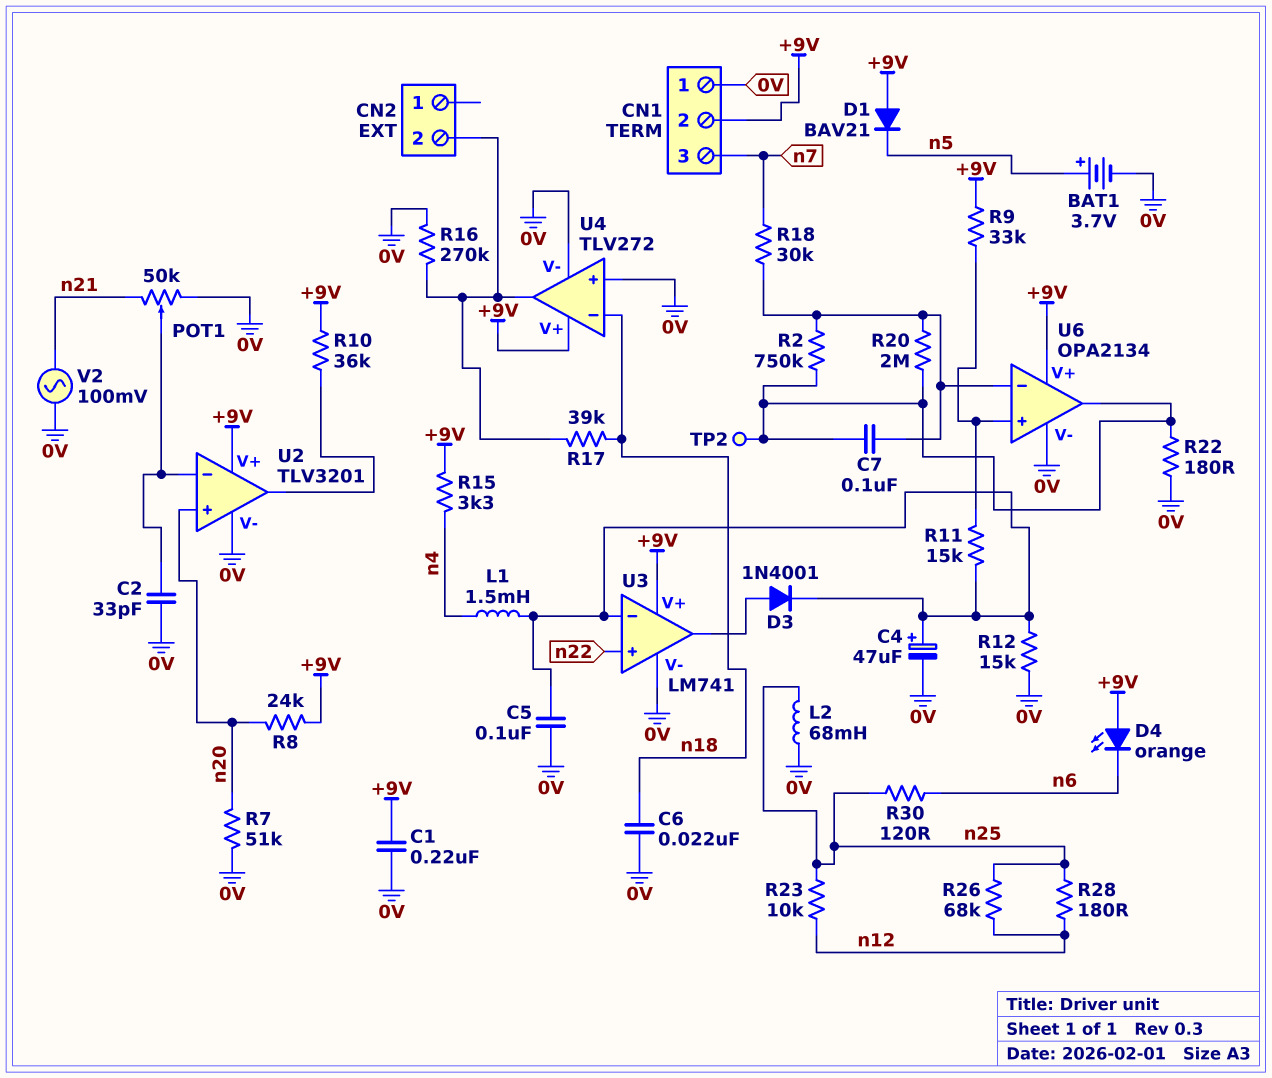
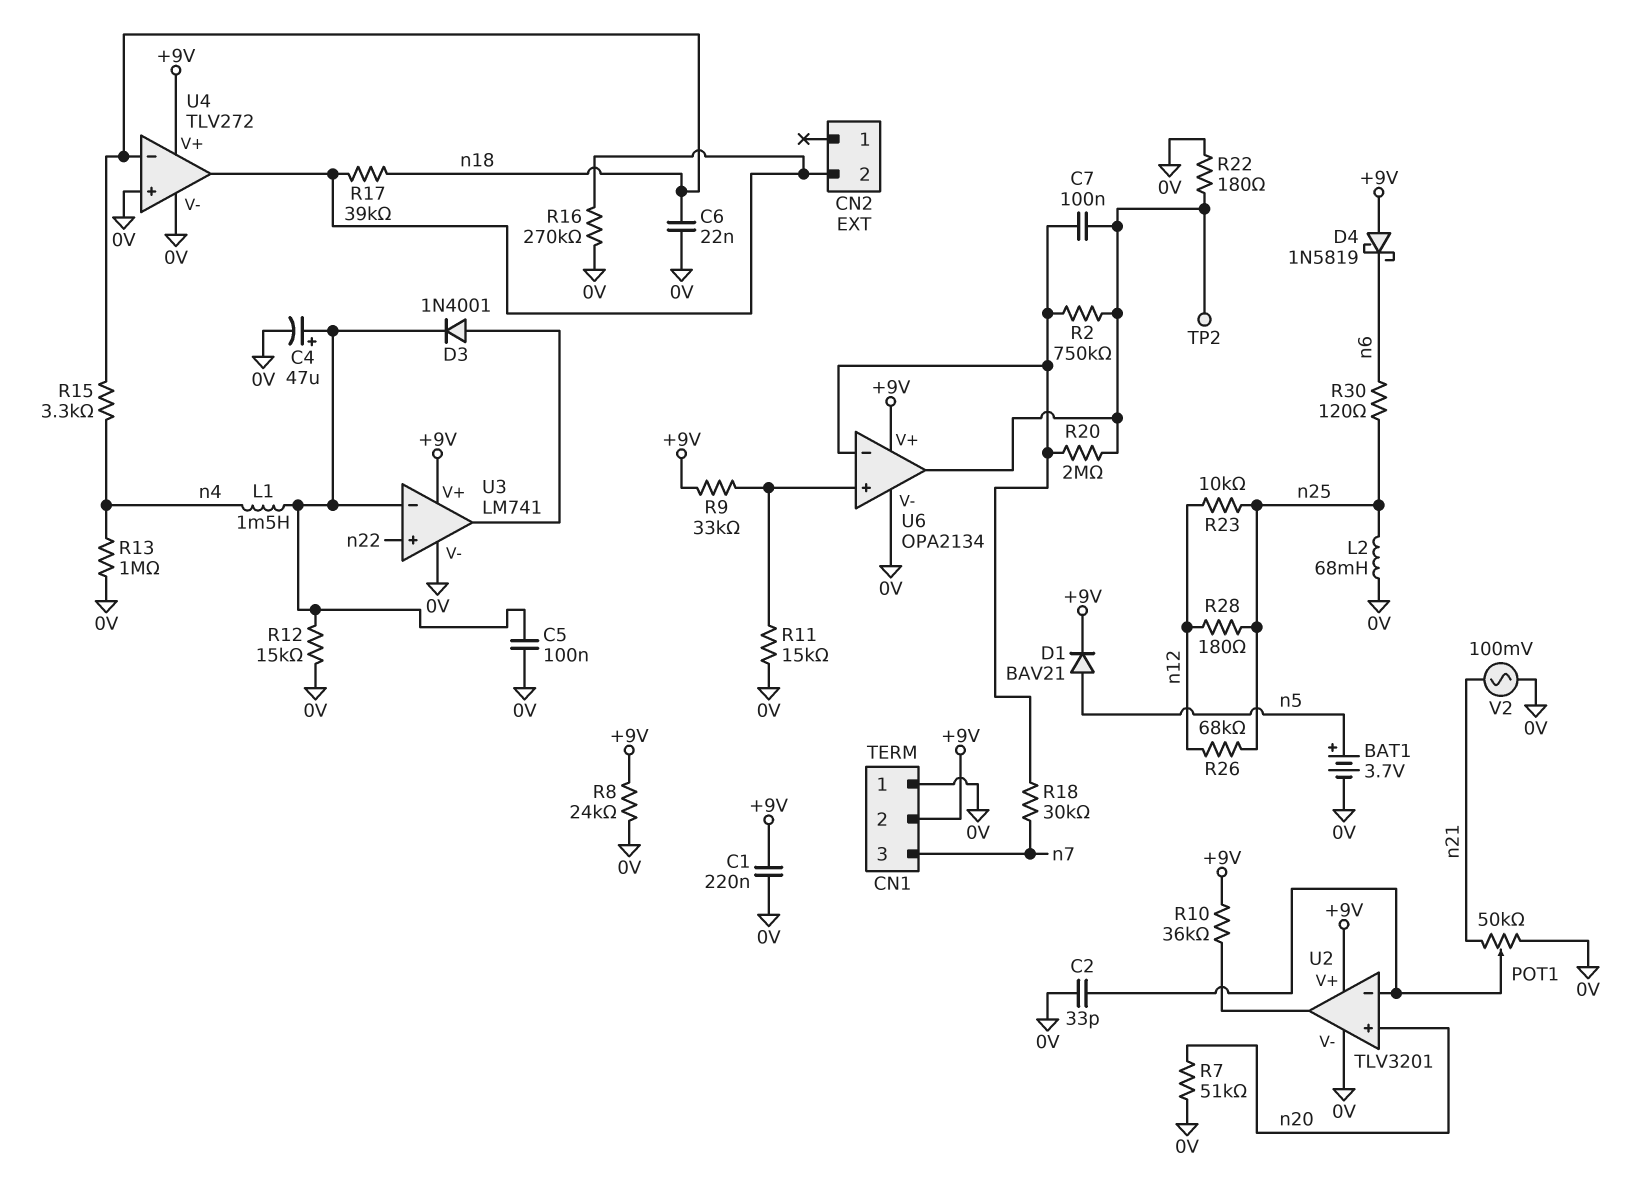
D1: diode BAV21 (A +9V, K n5) -> diode BAV21 (A n5, K +9V)
D4: LED orange (A +9V, K n6) -> schottky 1N5819 (A +9V, K n6)
R8: 24k (+9V, n20) -> 24k (+9V, 0V)
R11: 15k (U3/in-, U6/in+) -> 15k (0V, U6/in+)
R13: none -> 1M (0V, n4)
R15: 3.3k (+9V, n4) -> 3.3k (n4, n18)

